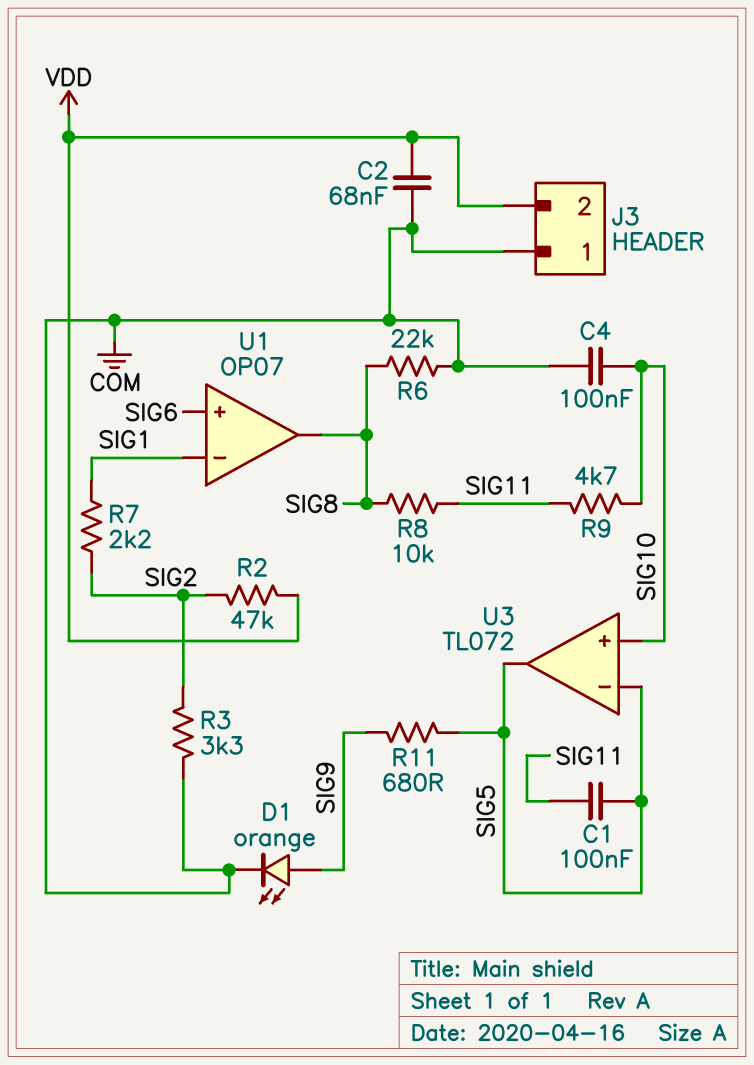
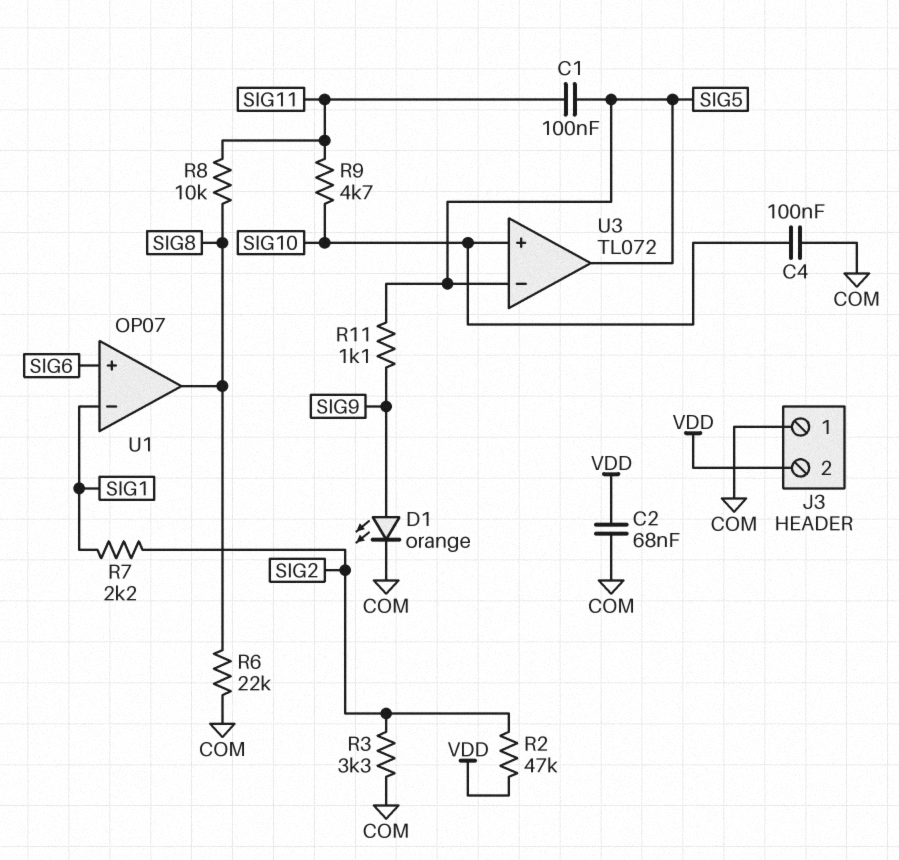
R11: 680 (SIG5, SIG9) -> 1.1k (SIG5, SIG9)

